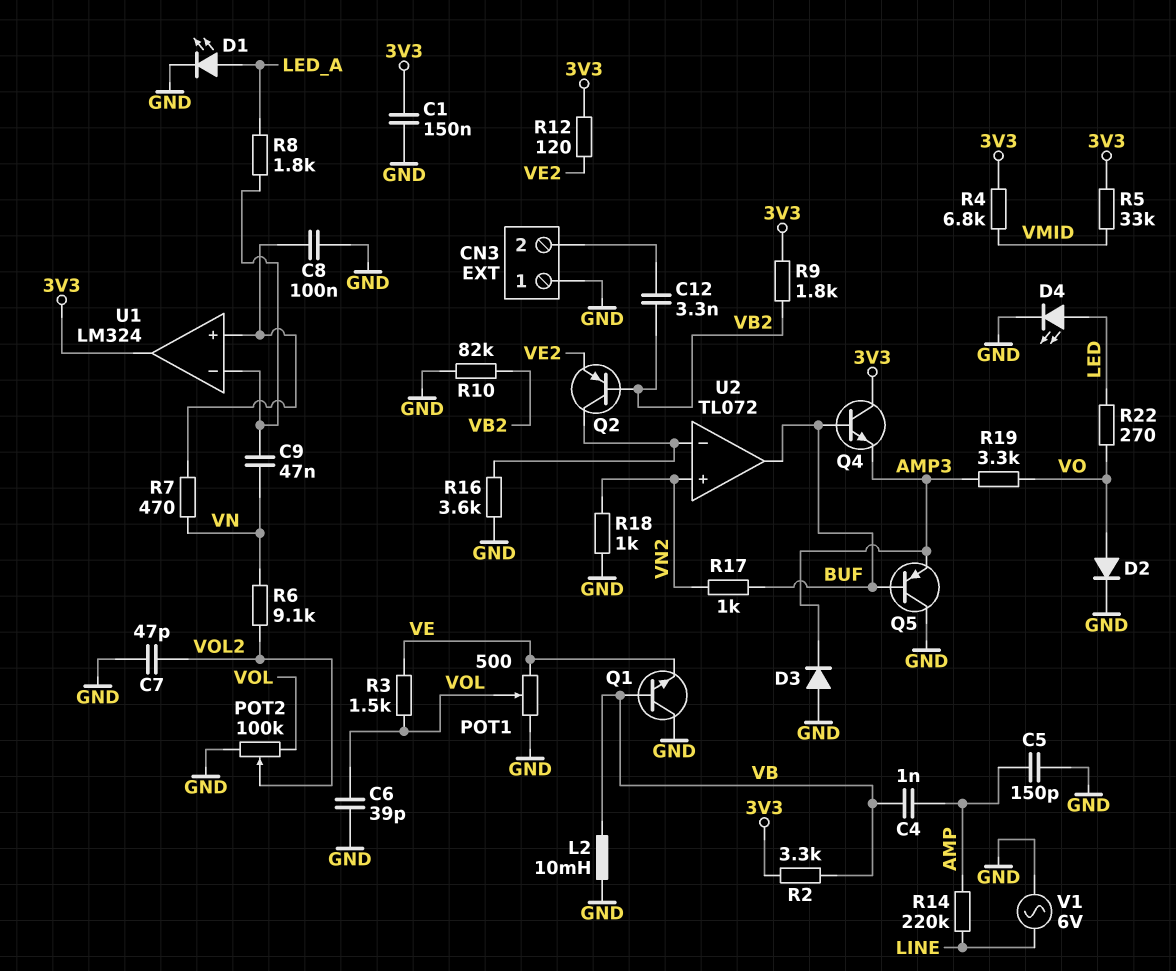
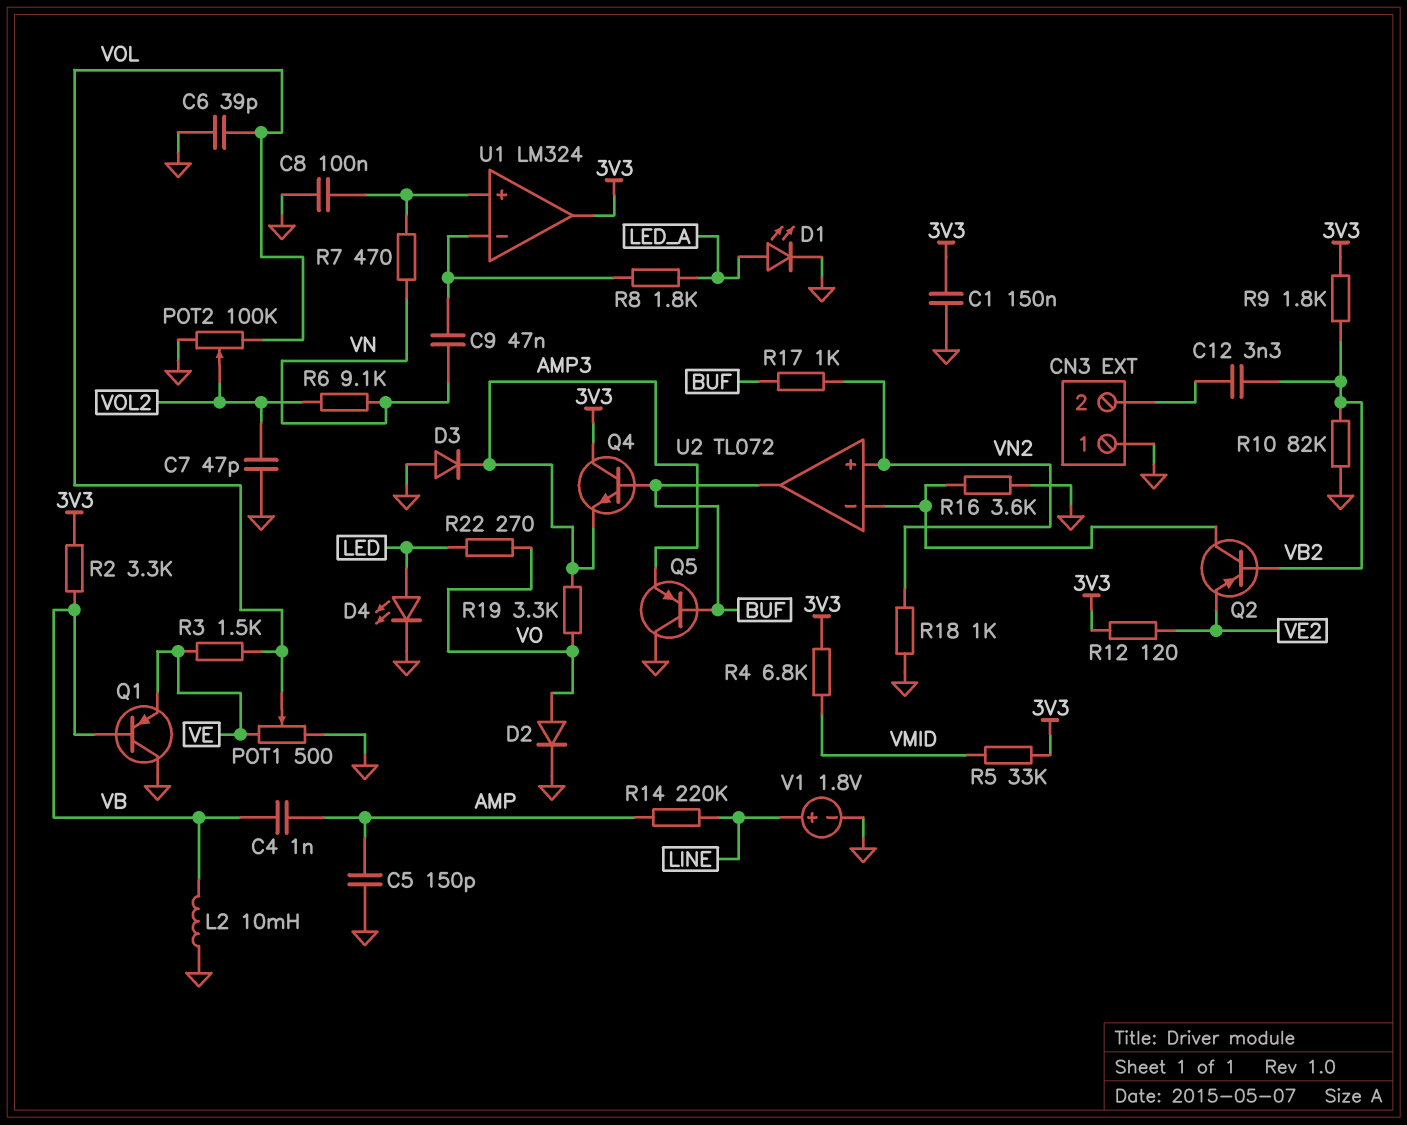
Q1: NPN (B VB, C GND, E VE) -> PNP (B VB, C GND, E VE)
V1: AC 6V (GND, LINE) -> 1.8V (plus LINE, minus GND)

